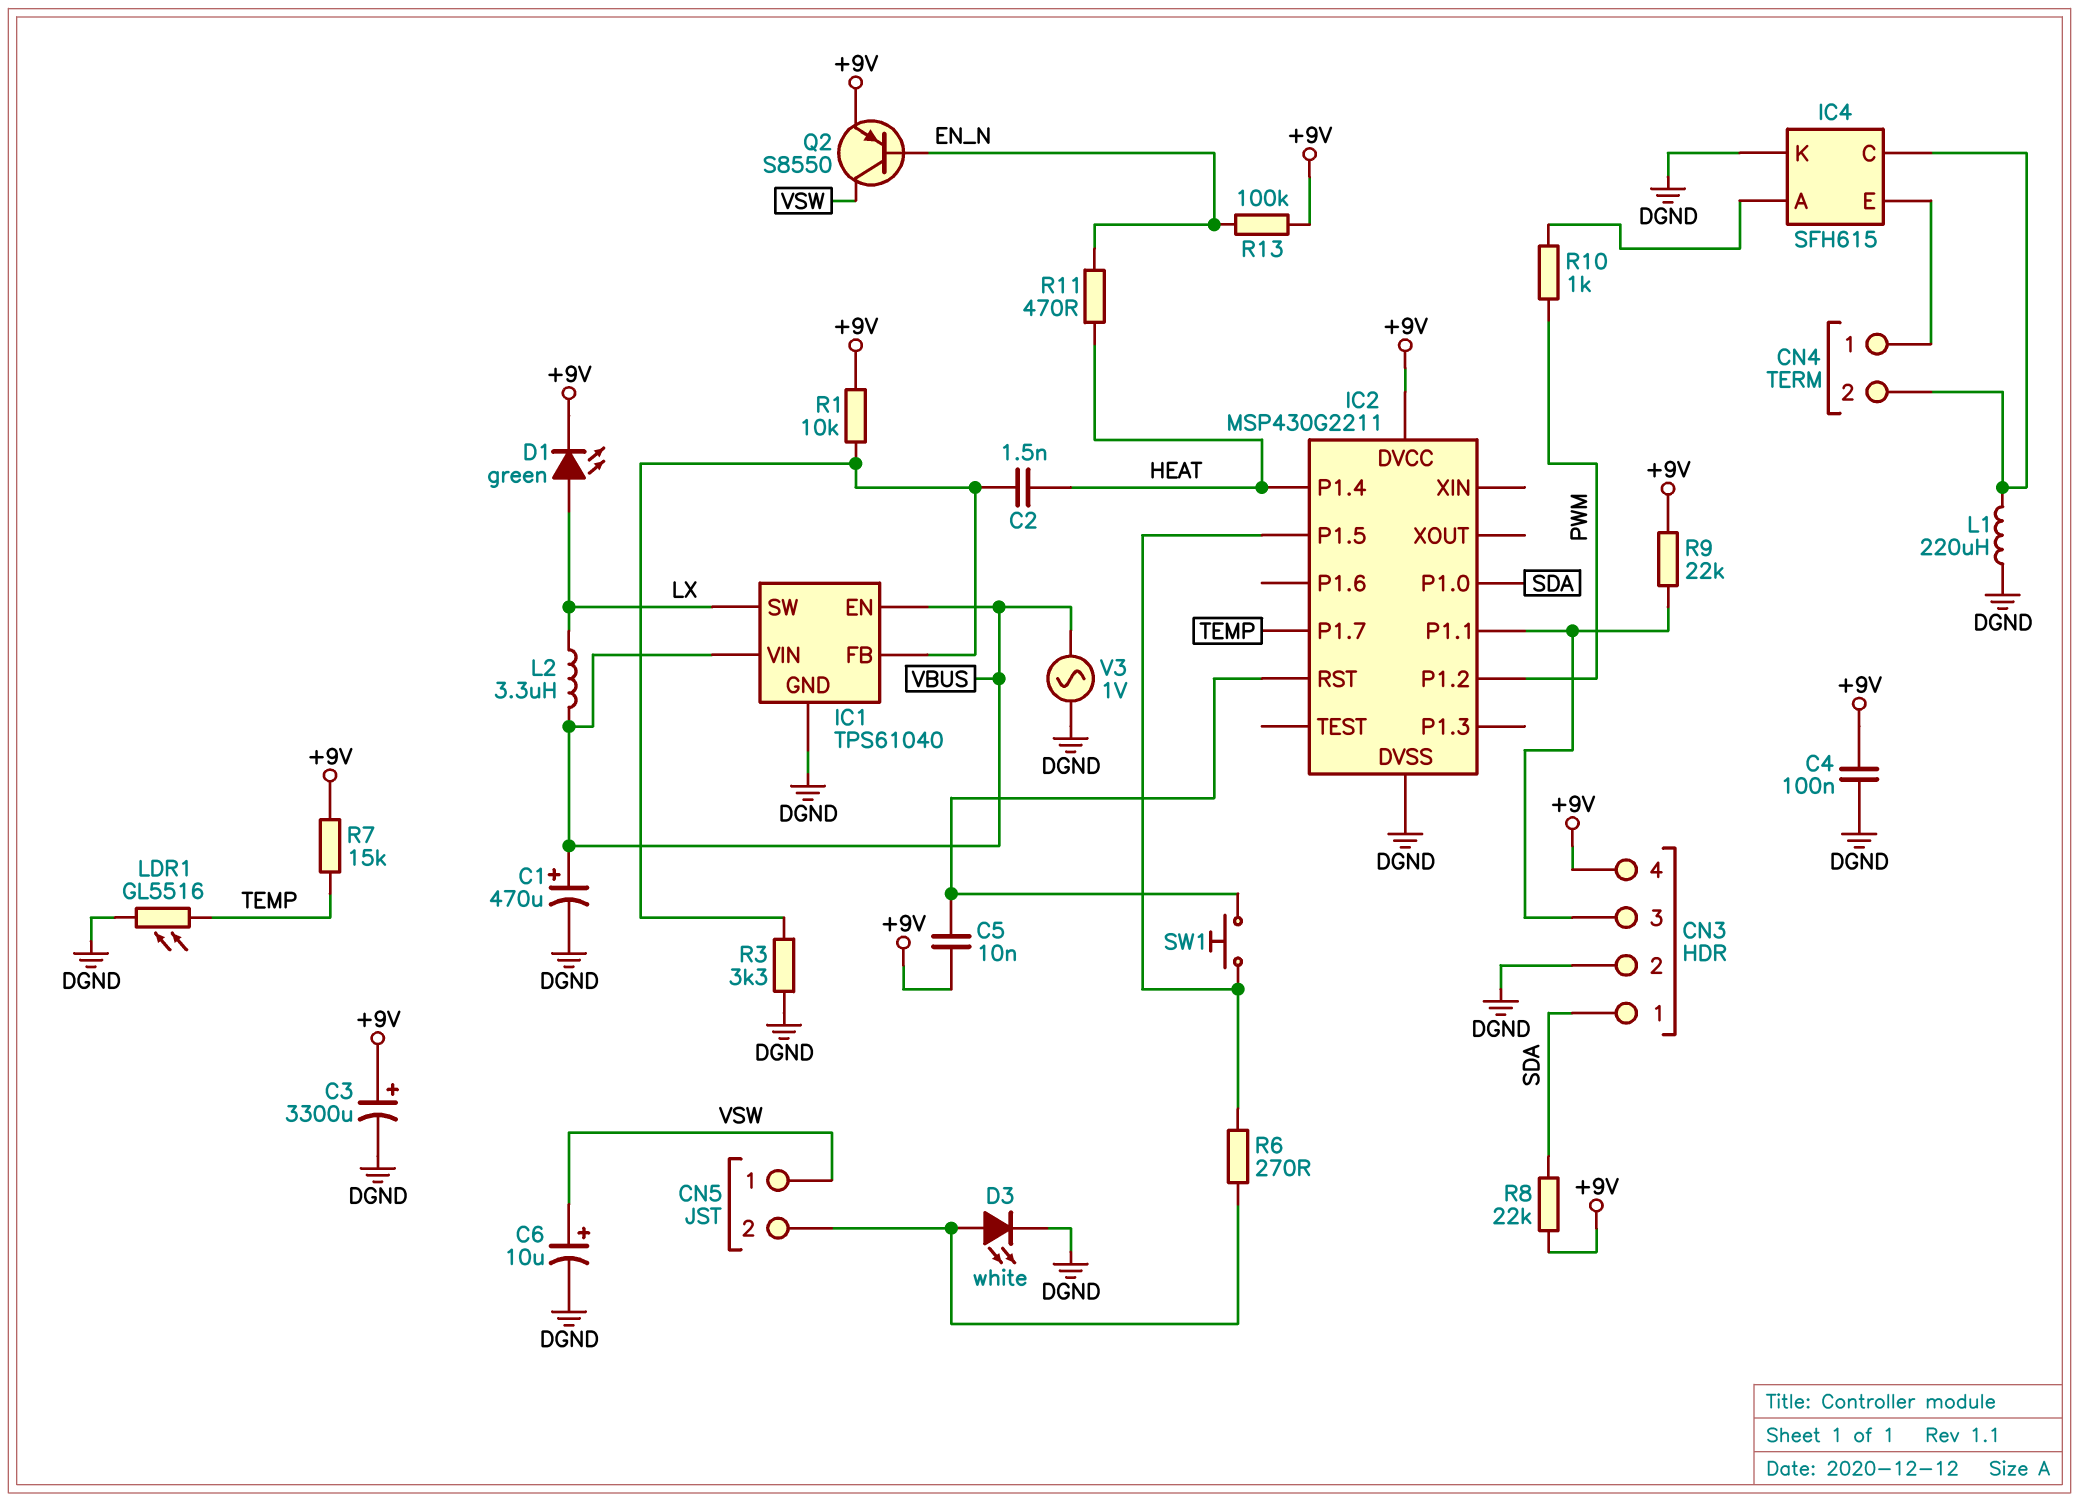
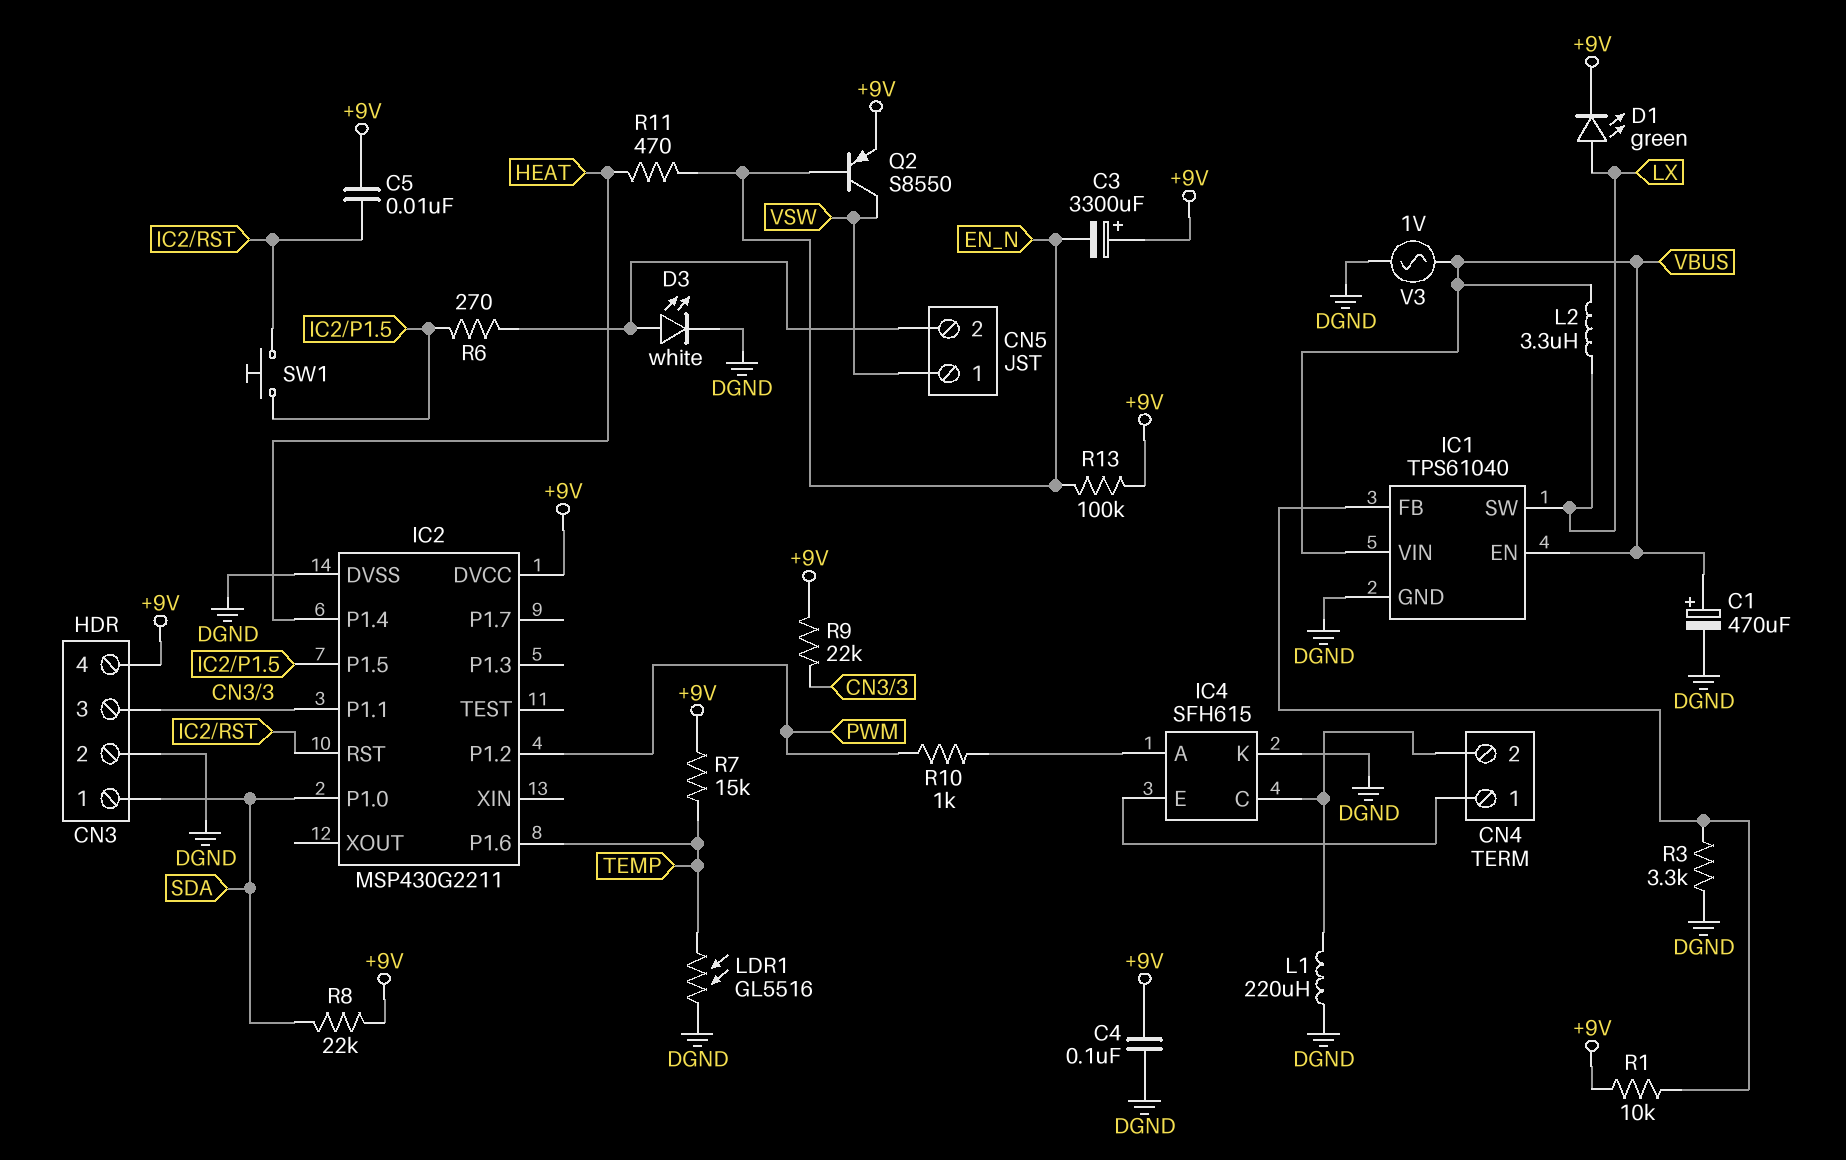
C2: 1.5nF (HEAT, IC1/FB) -> none
C3: 3300uF (plus +9V, minus DGND) -> 3300uF (plus +9V, minus EN_N)
C6: 10uF (plus VSW, minus DGND) -> none
IC2 pin P1.6: none -> TEMP
IC2 pin P1.7: TEMP -> none

